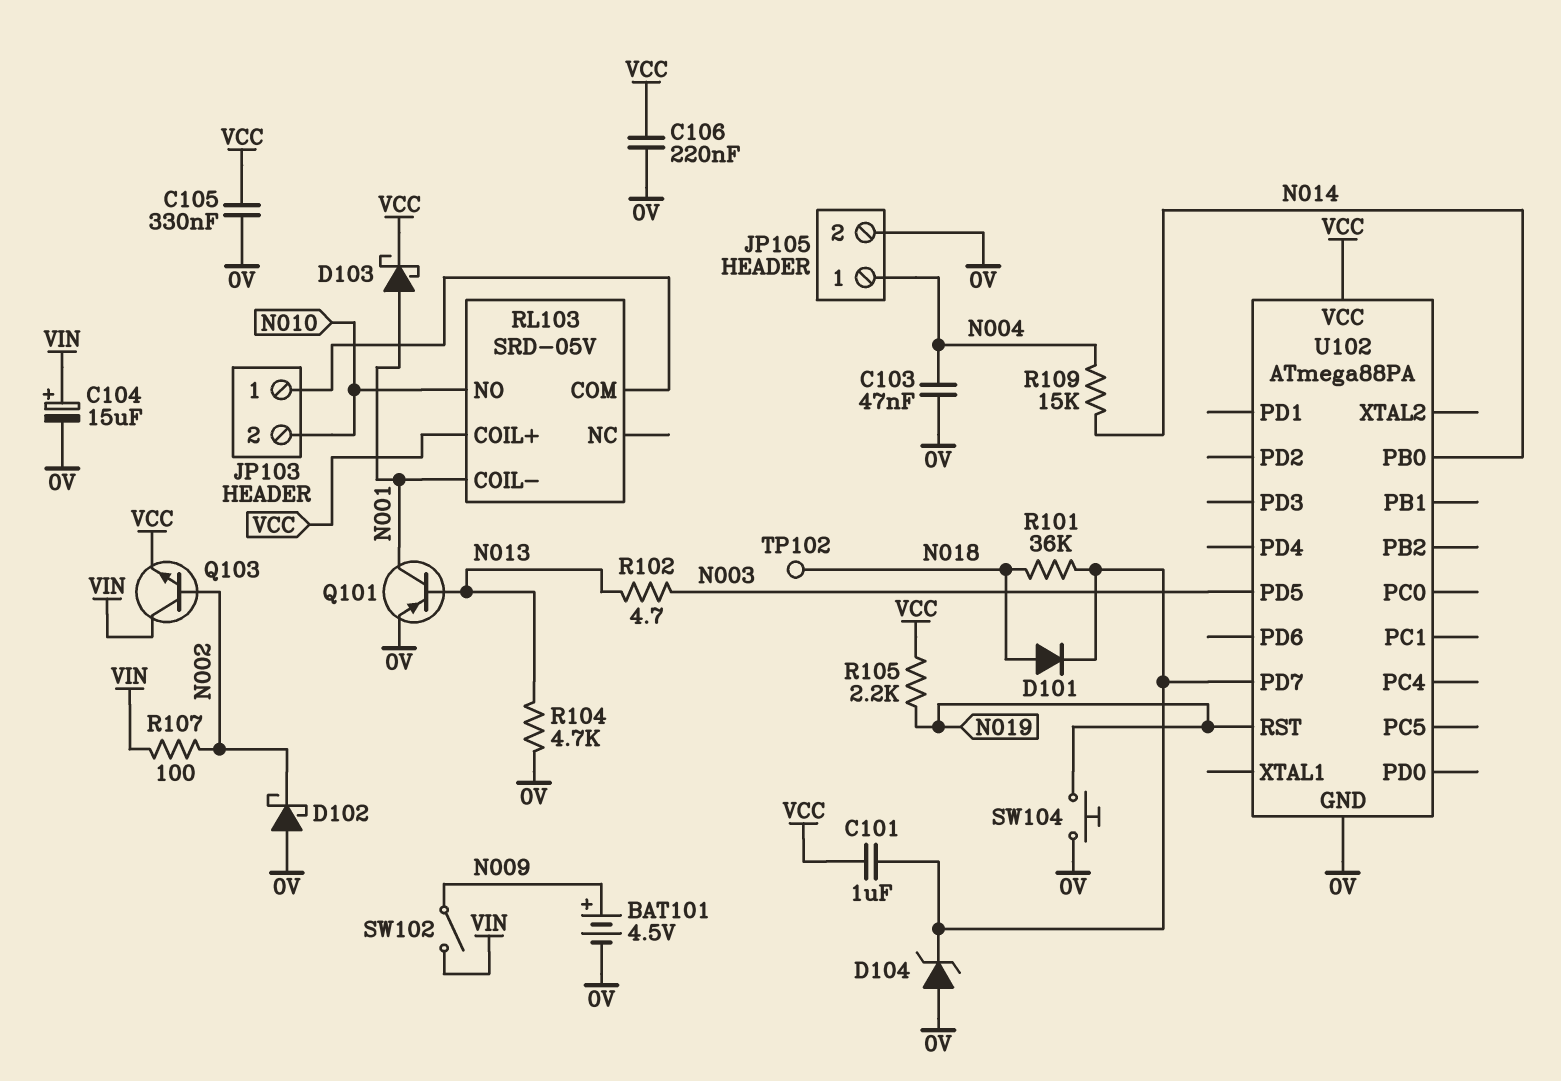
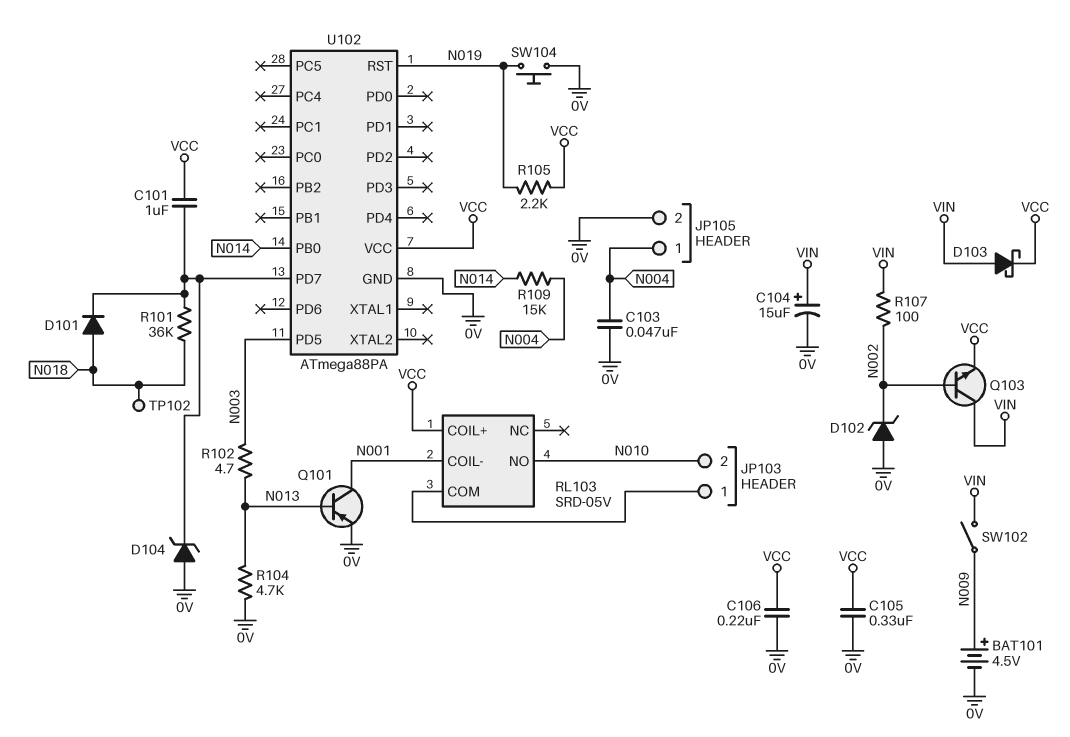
D102: schottky (A 0V, K N002) -> zener (A 0V, K N002)
D103: schottky (A N001, K VCC) -> schottky (A VIN, K VCC)

